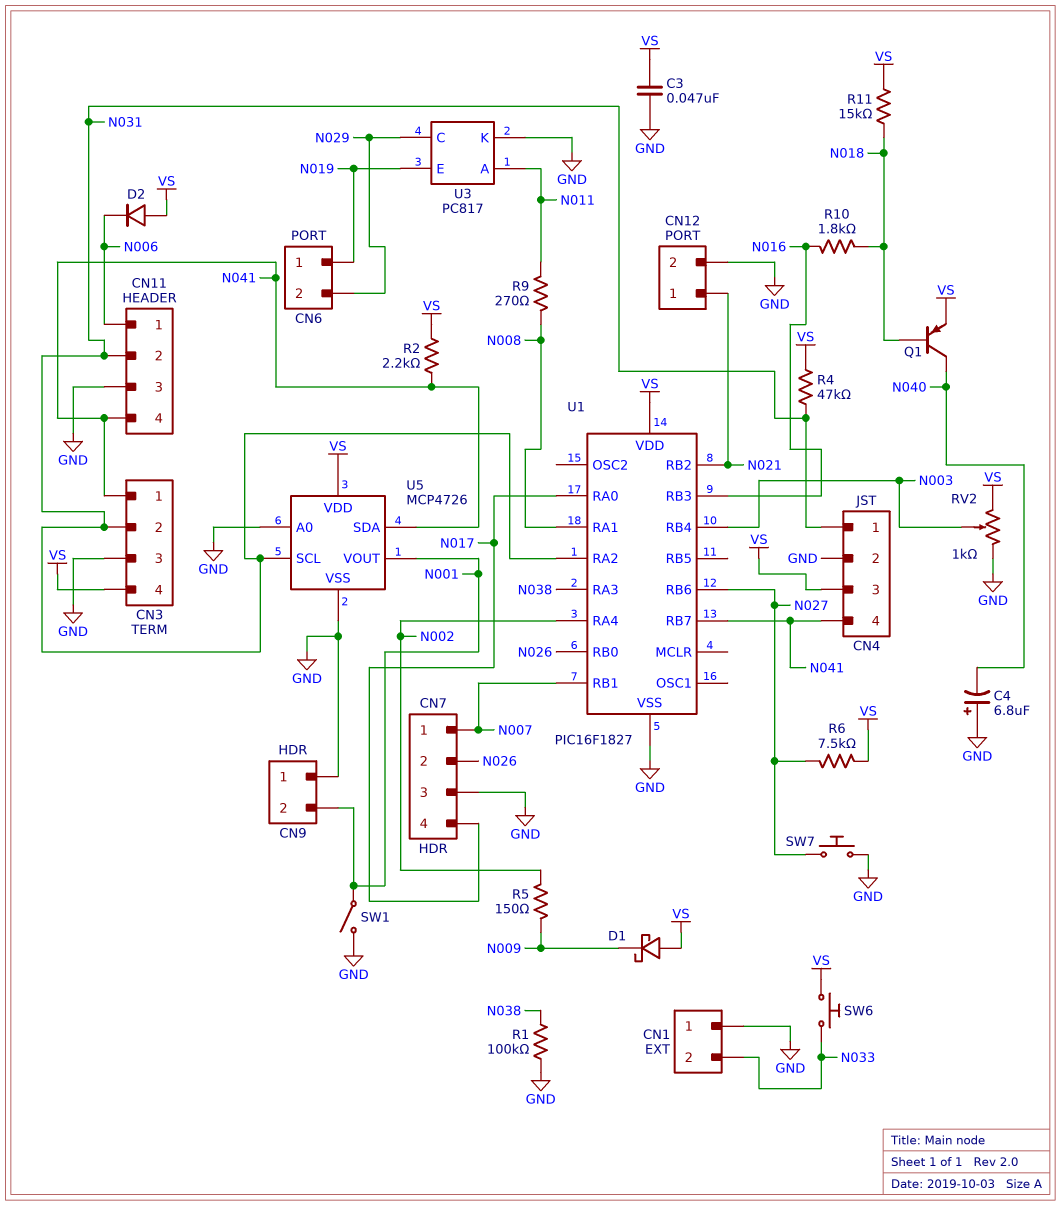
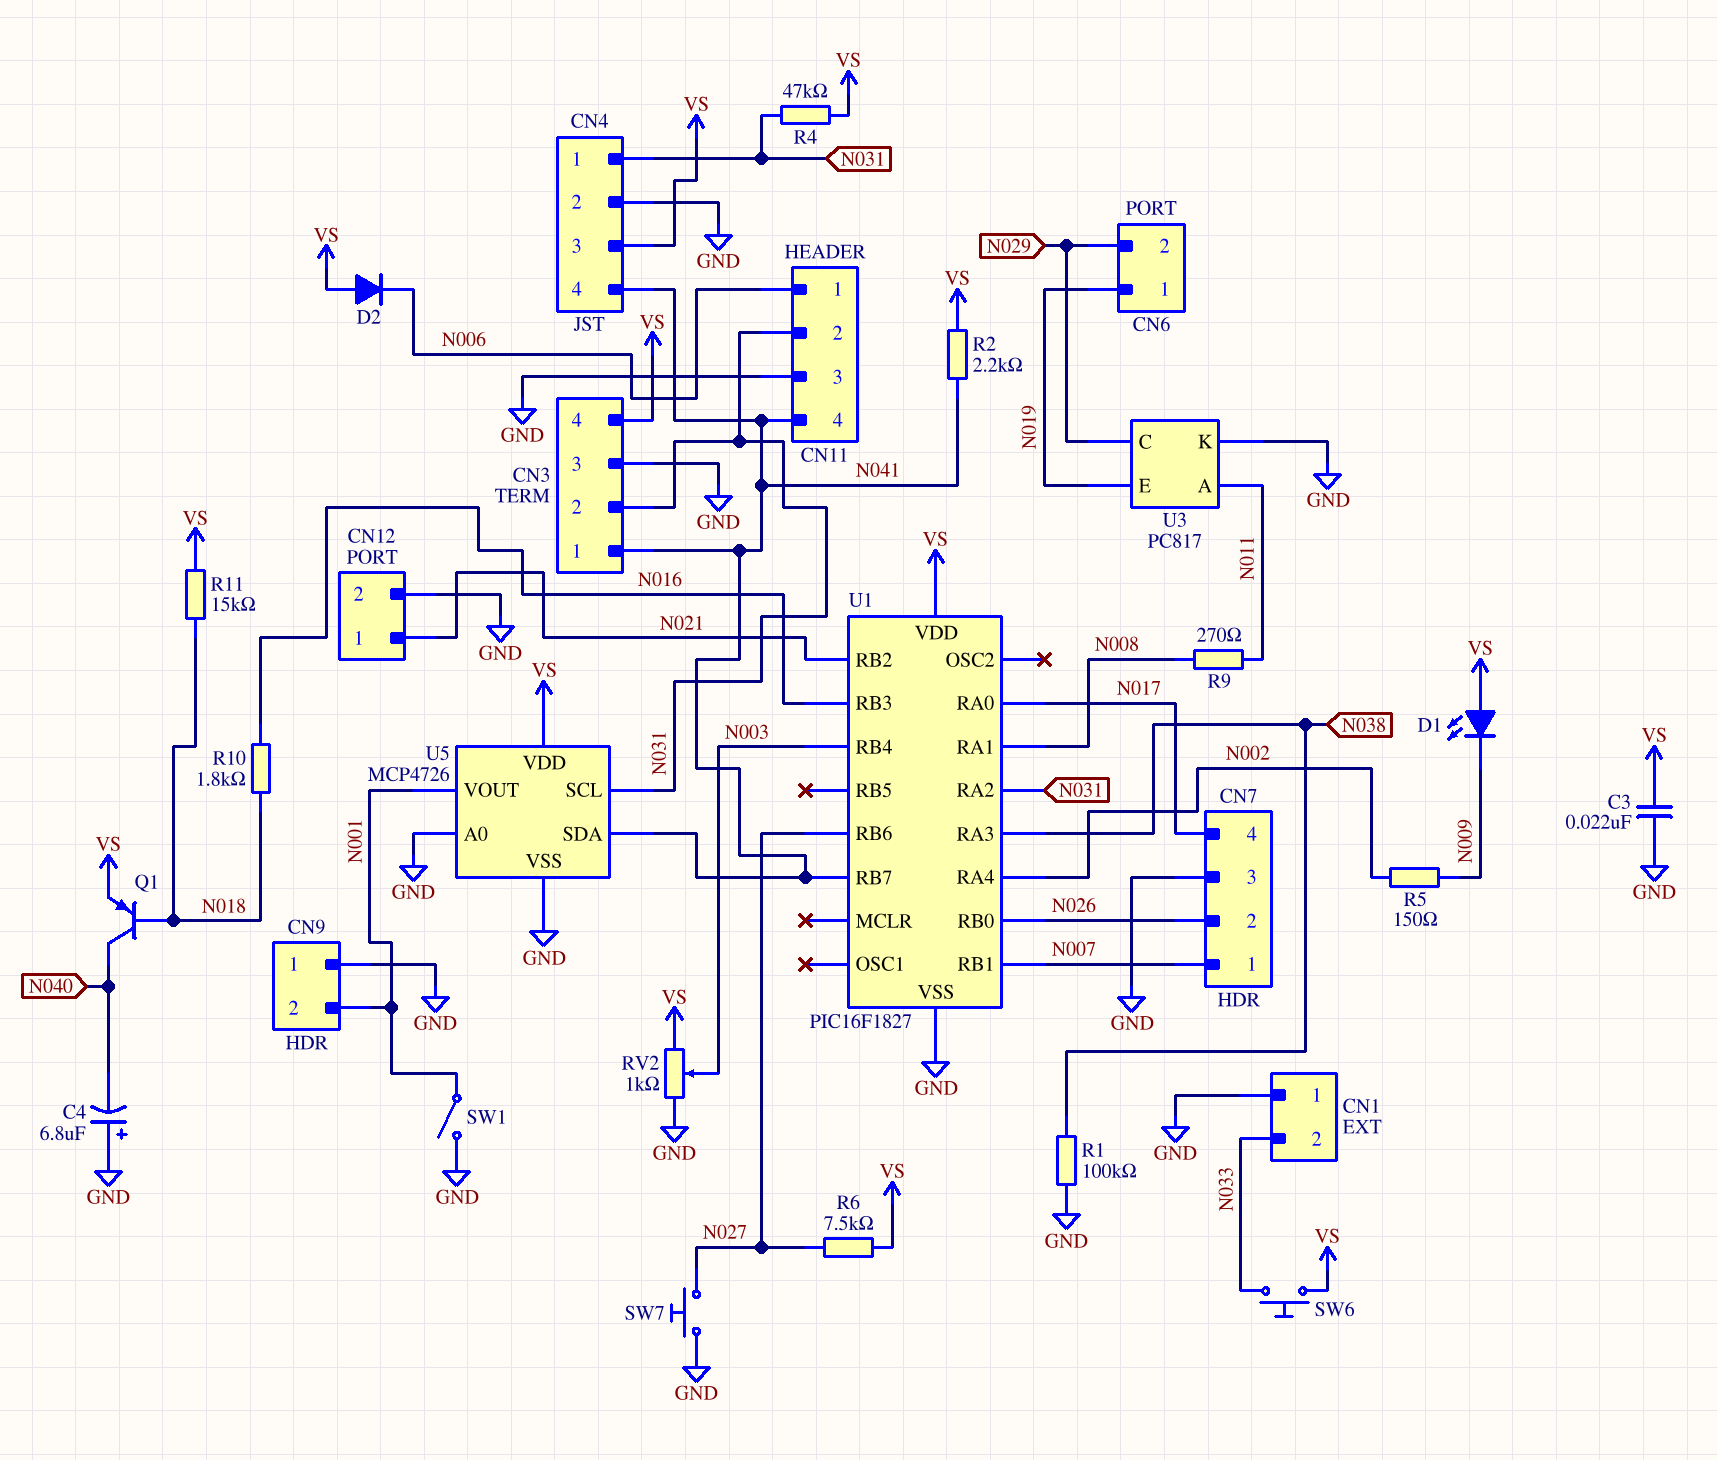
C3: 47nF (GND, VS) -> 22nF (GND, VS)
D1: schottky (A VS, K N009) -> LED (A VS, K N009)

